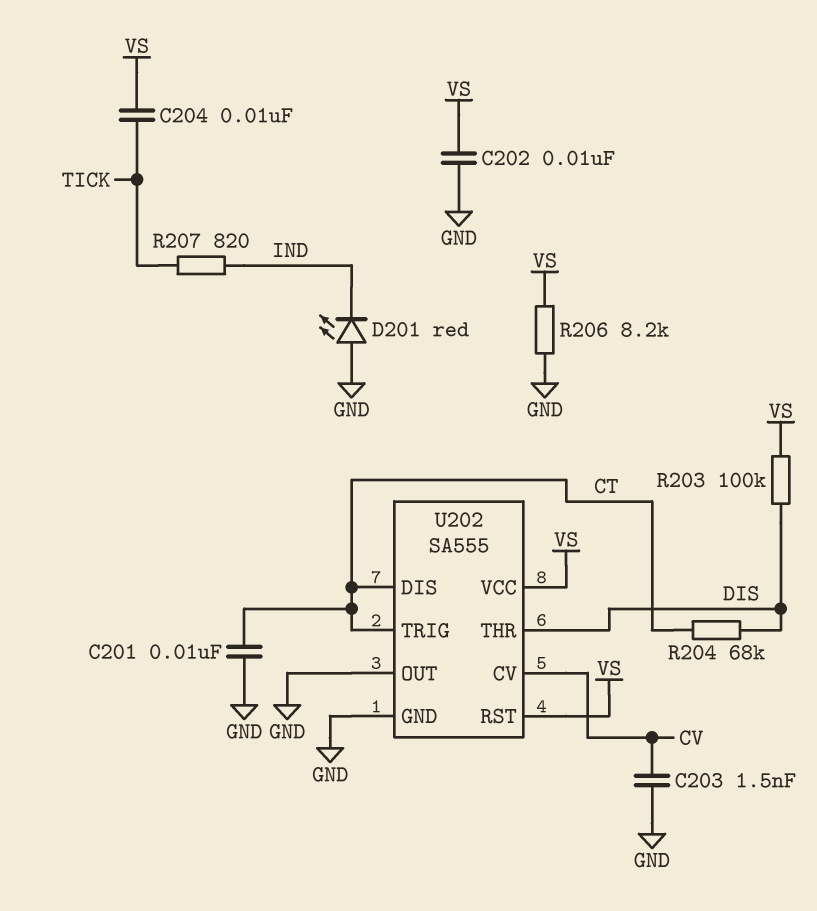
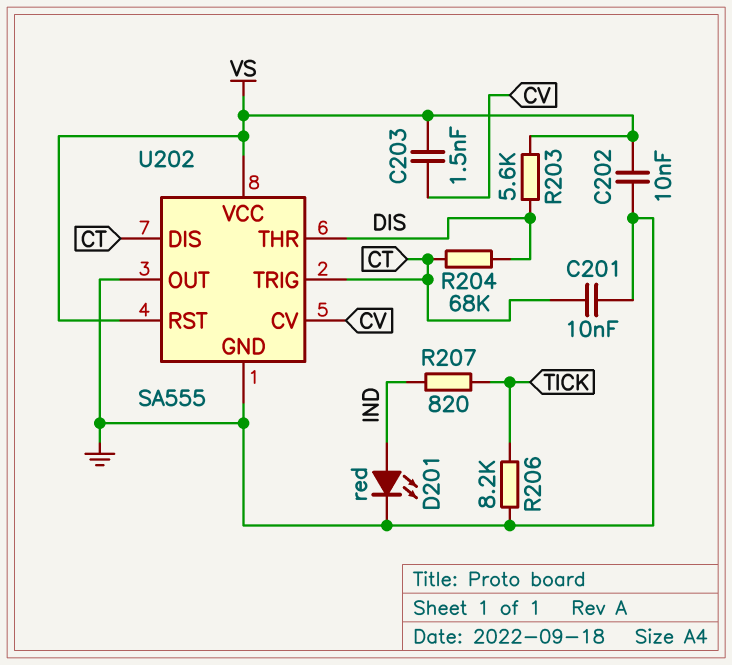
C203: 1.5nF (CV, GND) -> 1.5nF (CV, VS)
C204: 10nF (TICK, VS) -> none
D201: LED red (A GND, K IND) -> LED red (A IND, K GND)
R203: 100k (DIS, VS) -> 5.6k (DIS, VS)
R206: 8.2k (GND, VS) -> 8.2k (GND, TICK)

